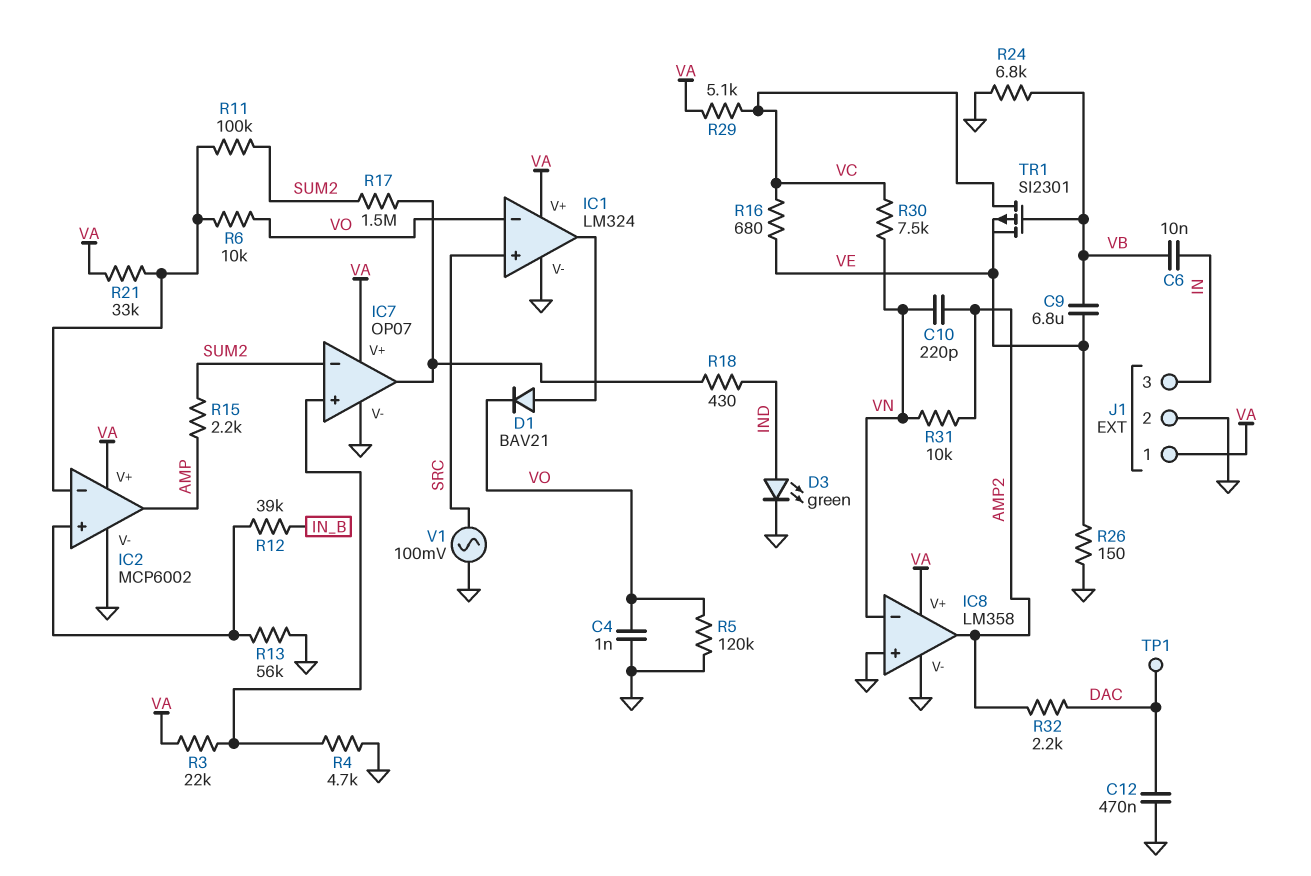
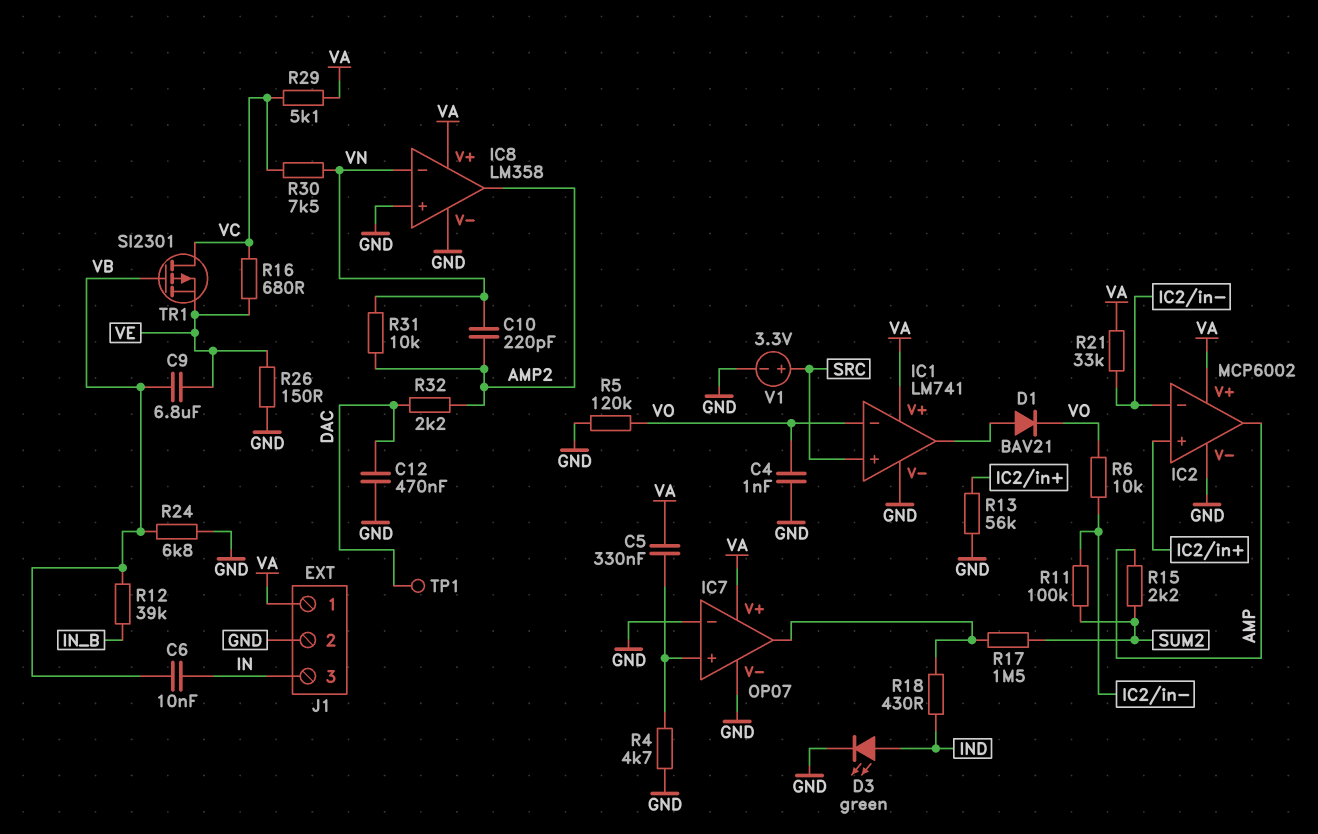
C5: none -> 330nF (IC7/in+, VA)
IC1: LM324 -> LM741
IC7 pin in-: SUM2 -> GND
R3: 22k (IC7/in+, VA) -> none
R12: 39k (IC2/in+, IN_B) -> 39k (IN_B, VB)
V1: AC 100mV (GND, SRC) -> 3.3V (plus SRC, minus GND)

